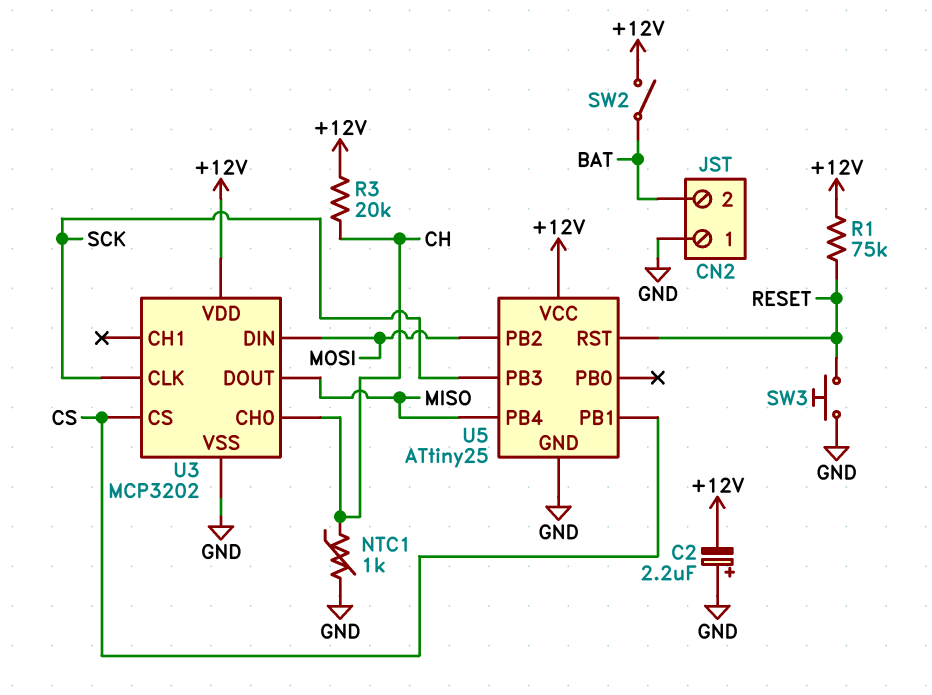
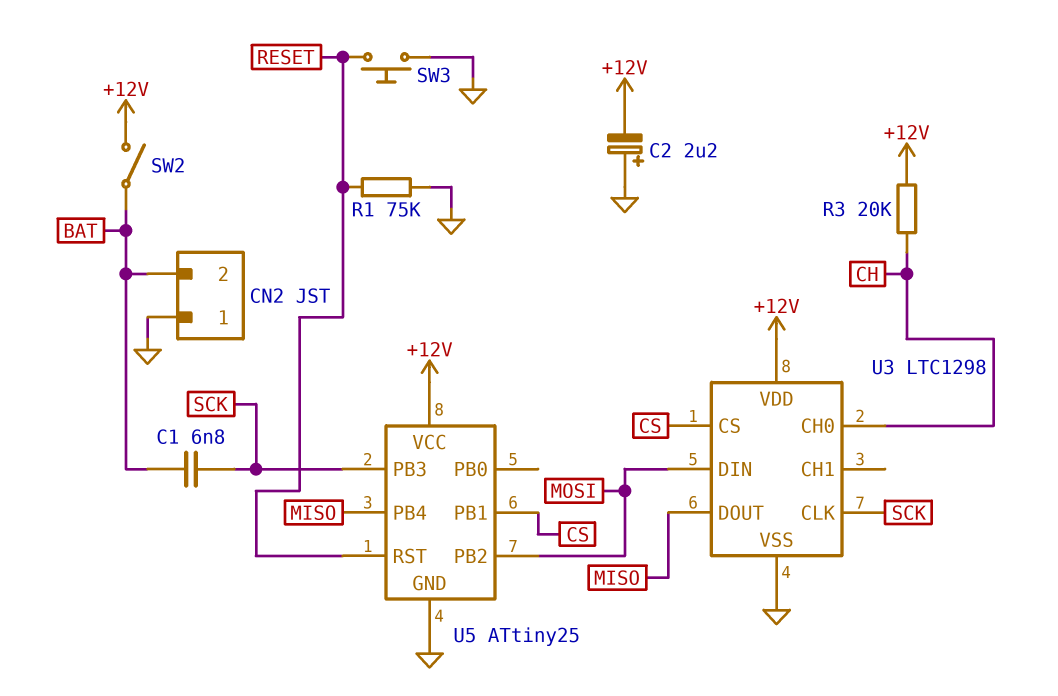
C1: none -> 6.8nF (BAT, SCK)
NTC1: 1k (CH, GND) -> none
R1: 75k (+12V, RESET) -> 75k (GND, RESET)
U3: MCP3202 -> LTC1298

